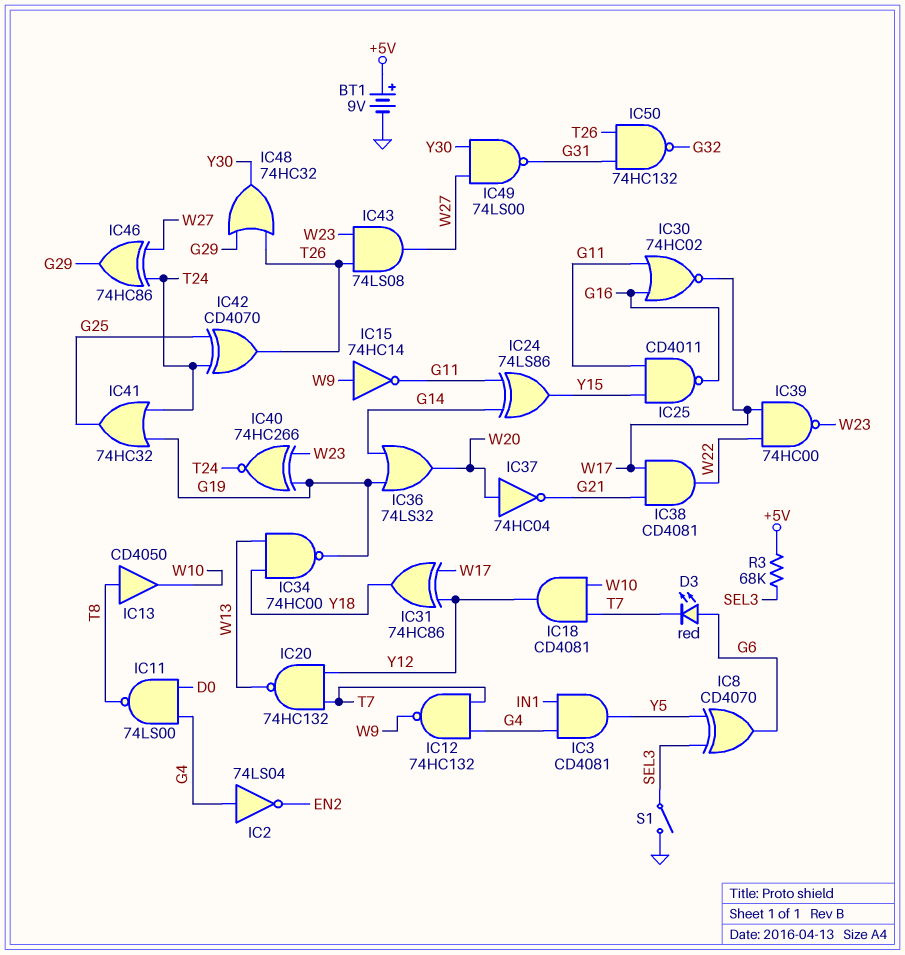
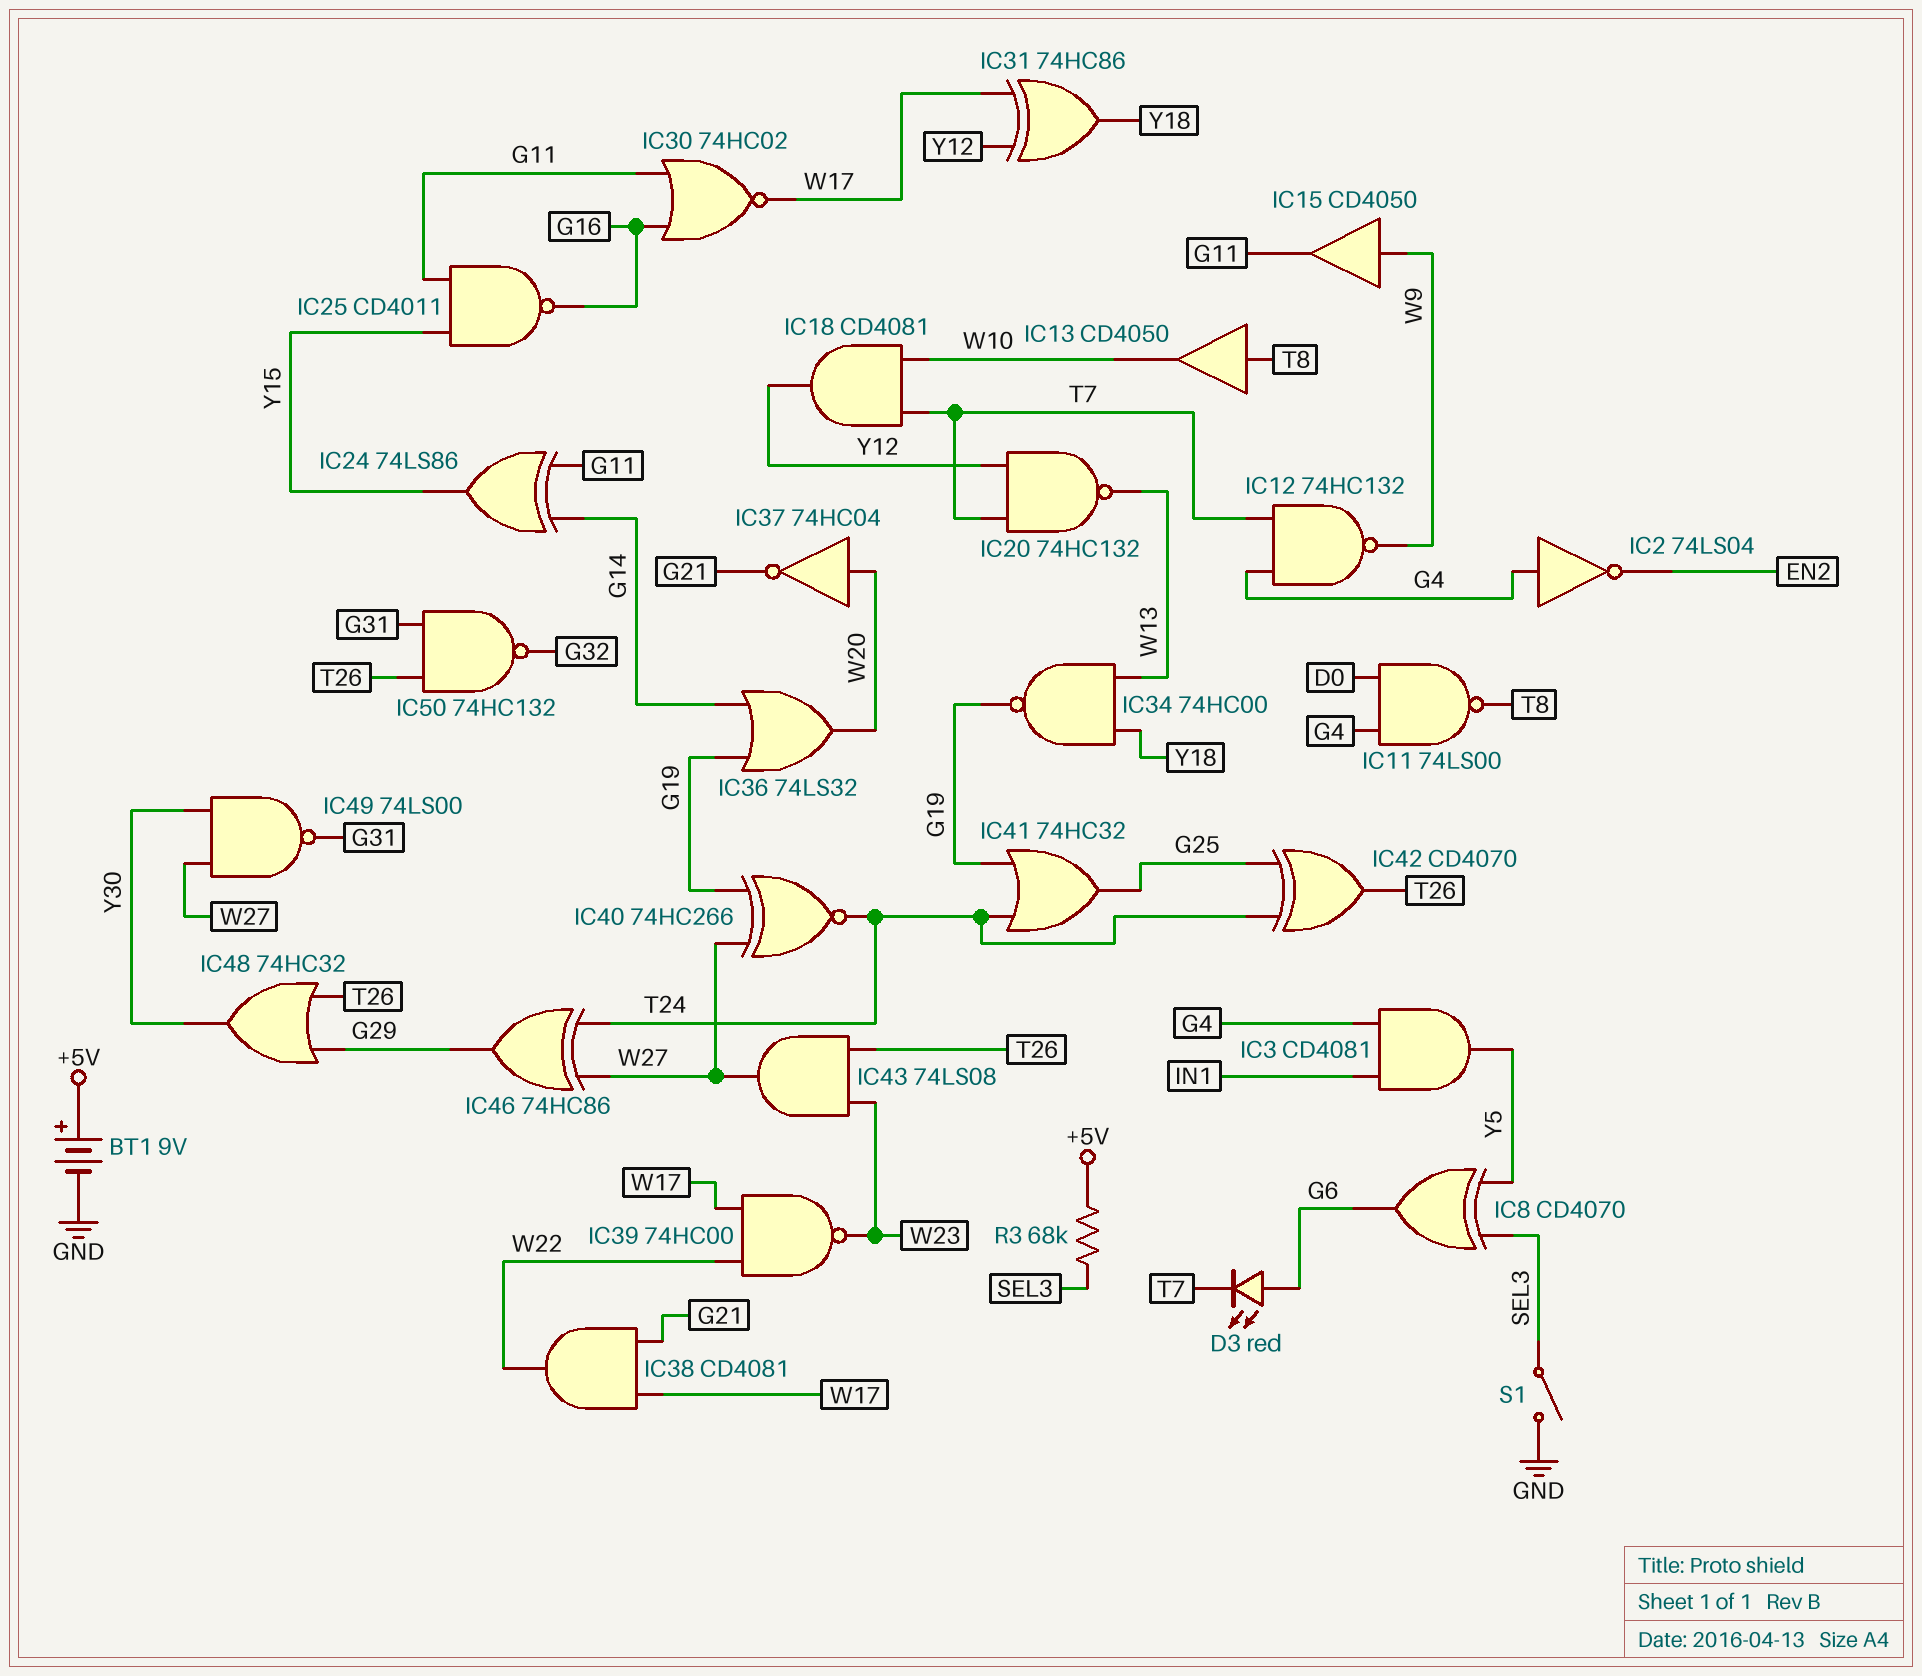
IC15: NOT 74HC14 (in W9, out G11) -> buffer CD4050 (in W9, out G11)
IC40: XNOR 74HC266 (in G19, in W23, out T24) -> XNOR 74HC266 (in G19, in W27, out T24)

